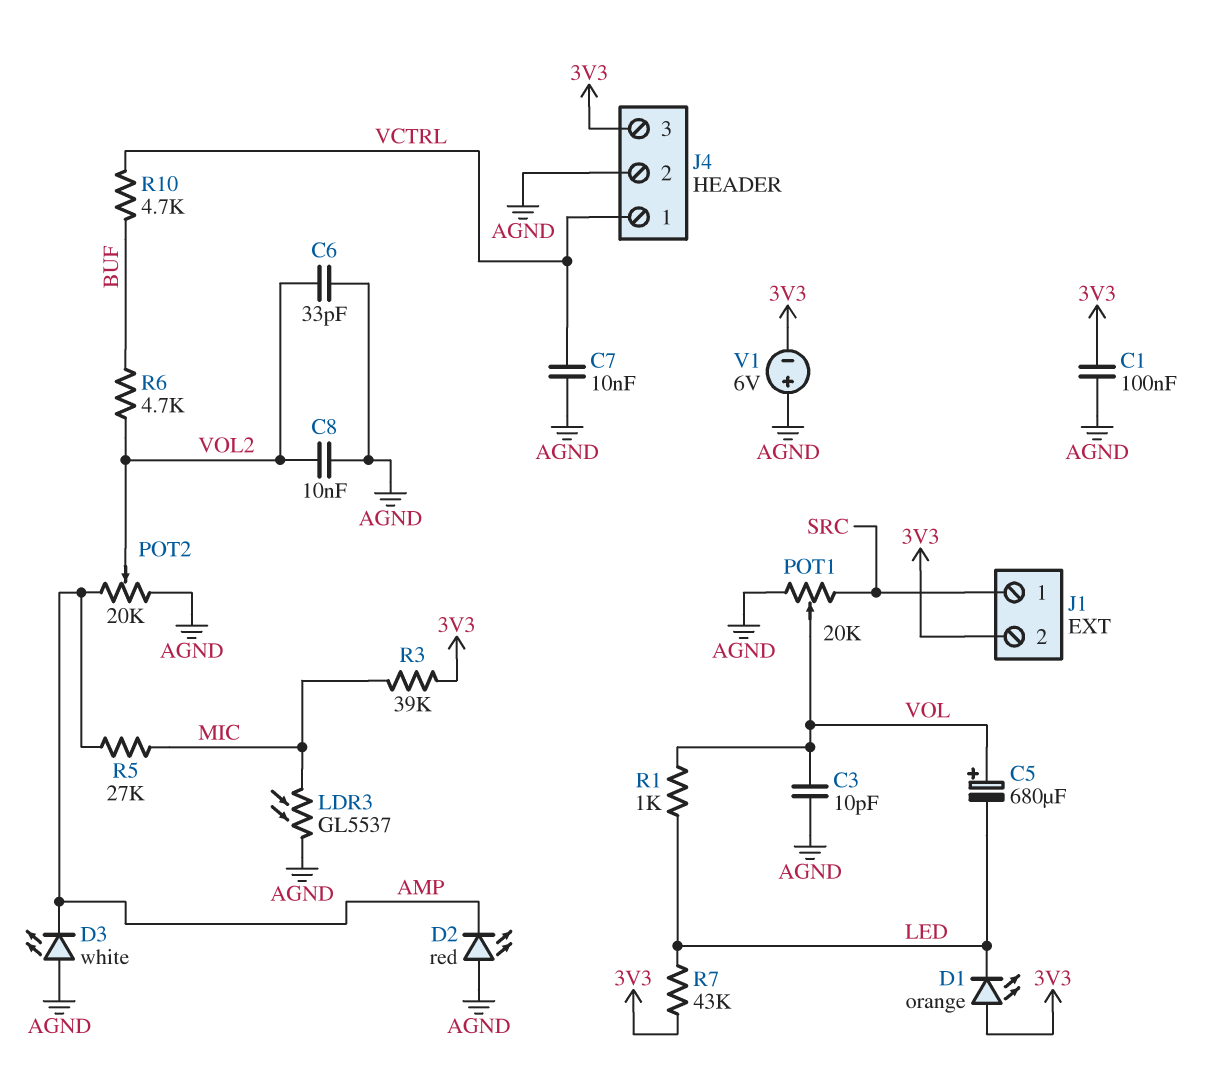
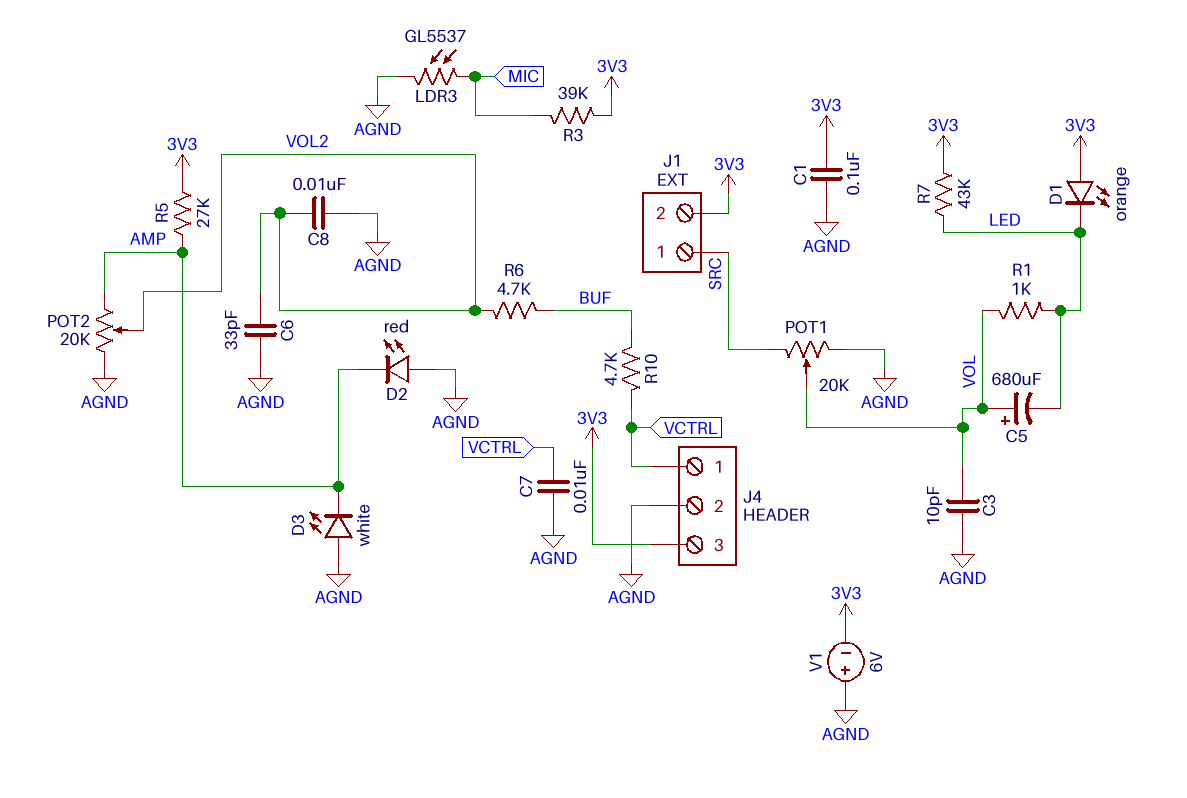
R5: 27k (AMP, MIC) -> 27k (3V3, AMP)

